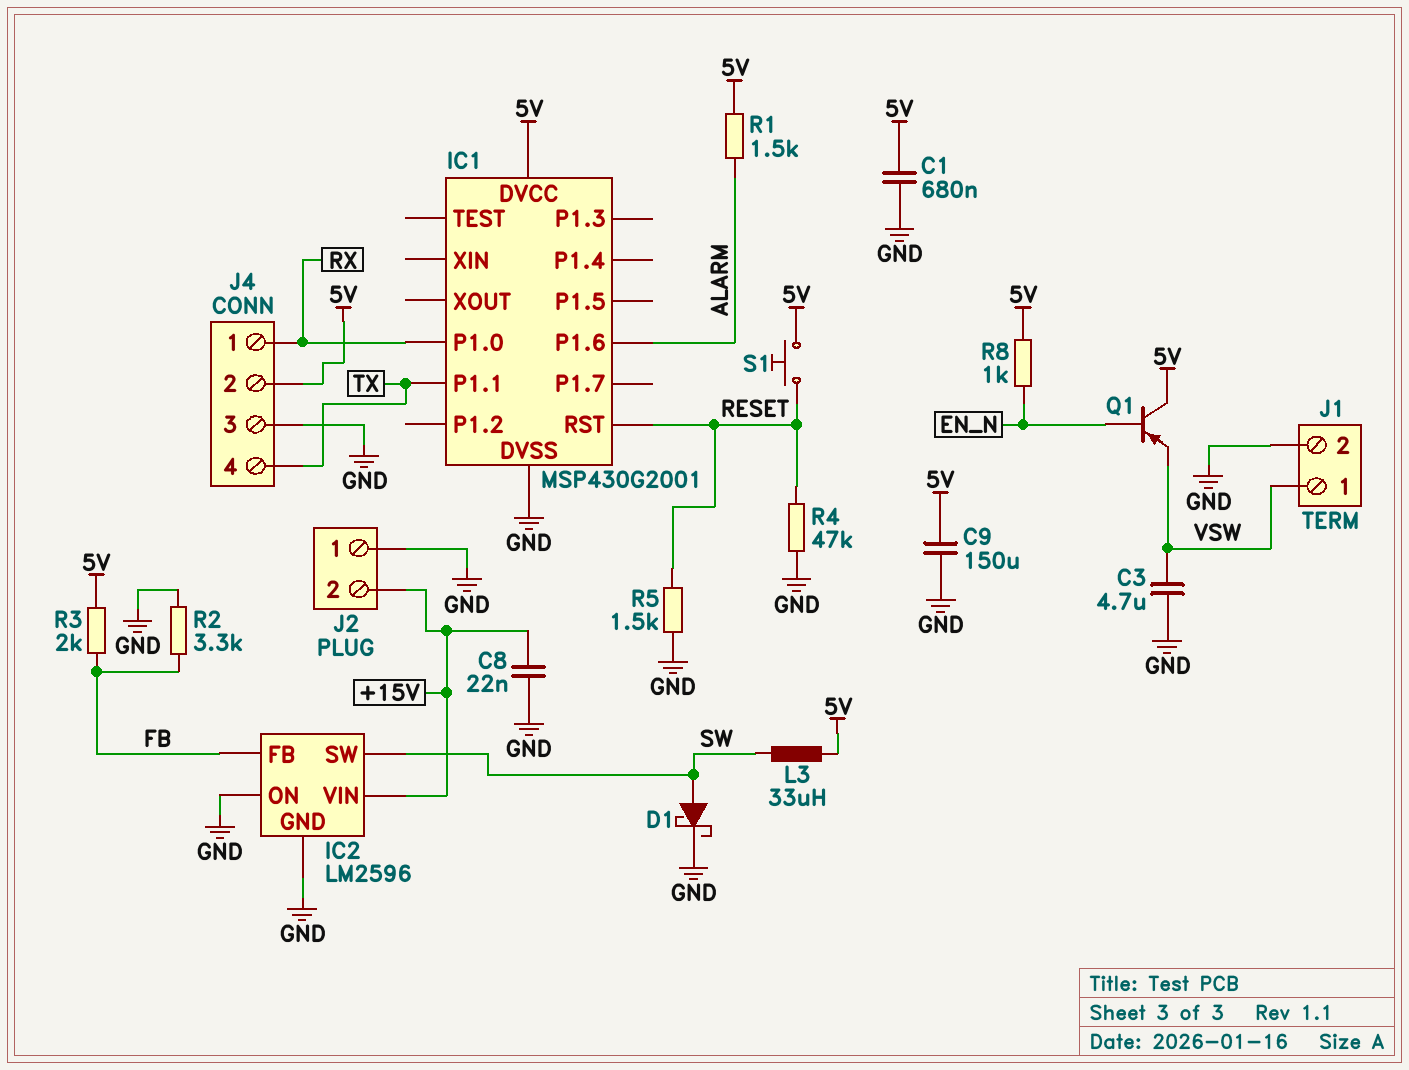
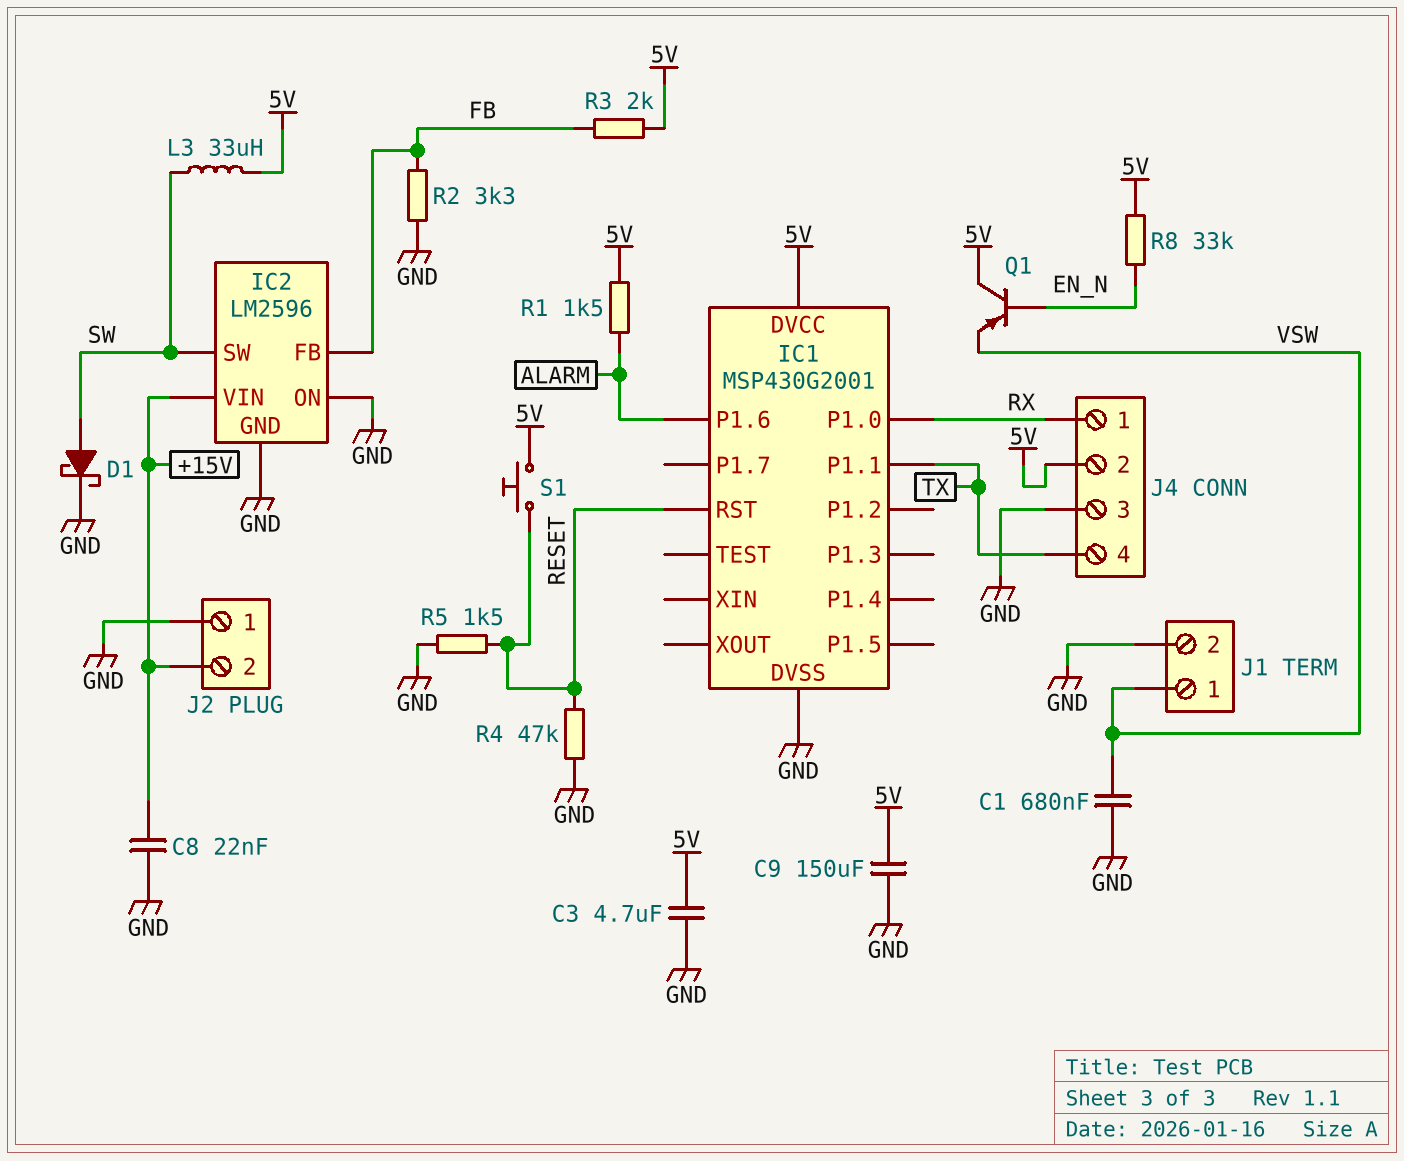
C1: 680nF (5V, GND) -> 680nF (GND, VSW)
C3: 4.7uF (GND, VSW) -> 4.7uF (5V, GND)
R8: 1k (5V, EN_N) -> 33k (5V, EN_N)

